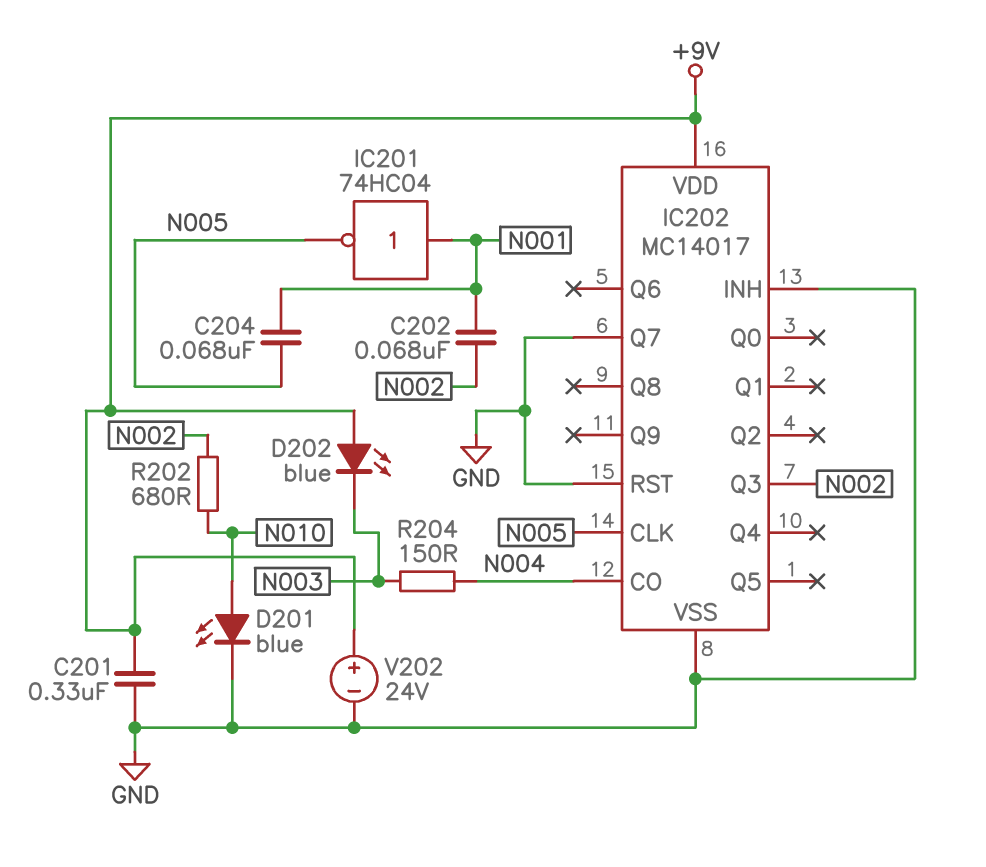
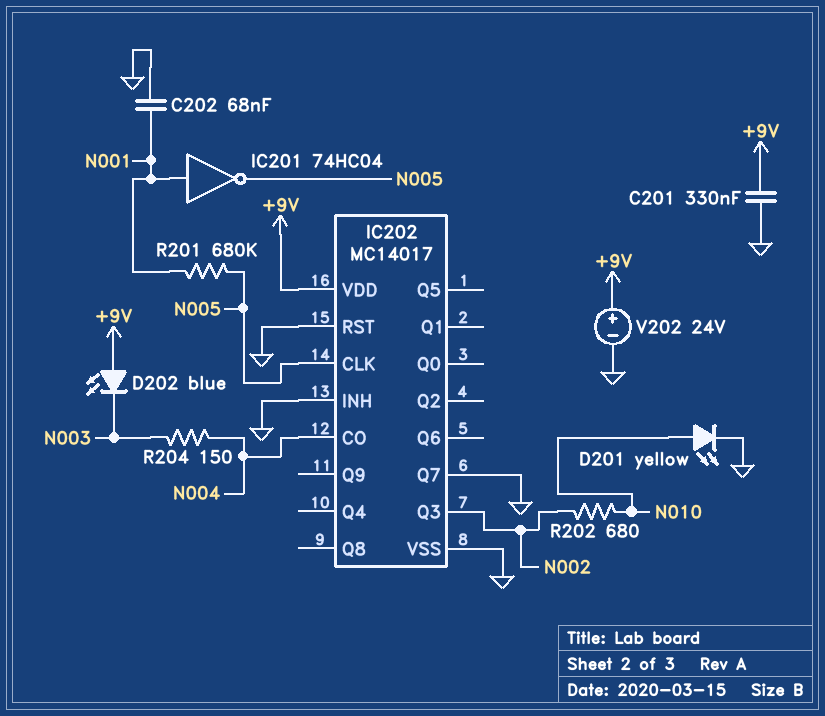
C202: 68nF (N001, N002) -> 68nF (GND, N001)
C204: 68nF (N001, N005) -> none
D201: LED blue (A N010, K GND) -> LED yellow (A N010, K GND)
R201: none -> 680k (N001, N005)

